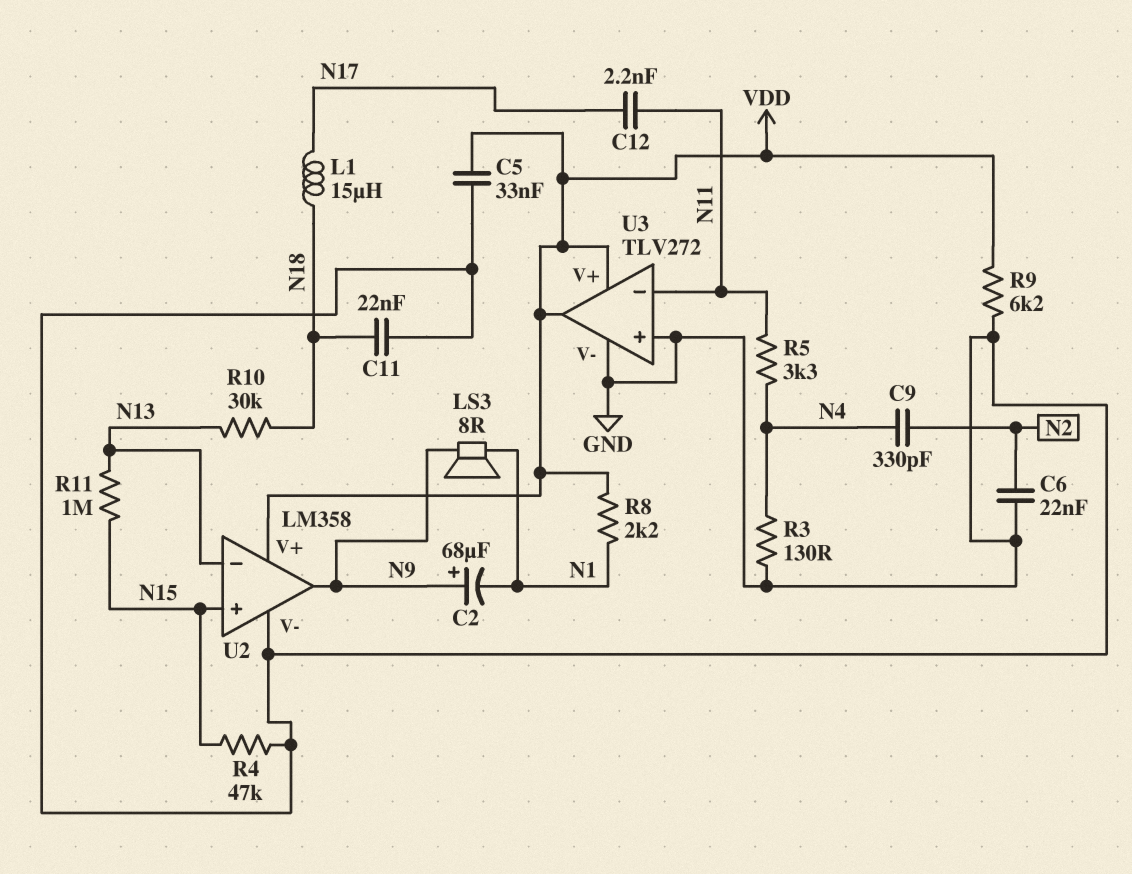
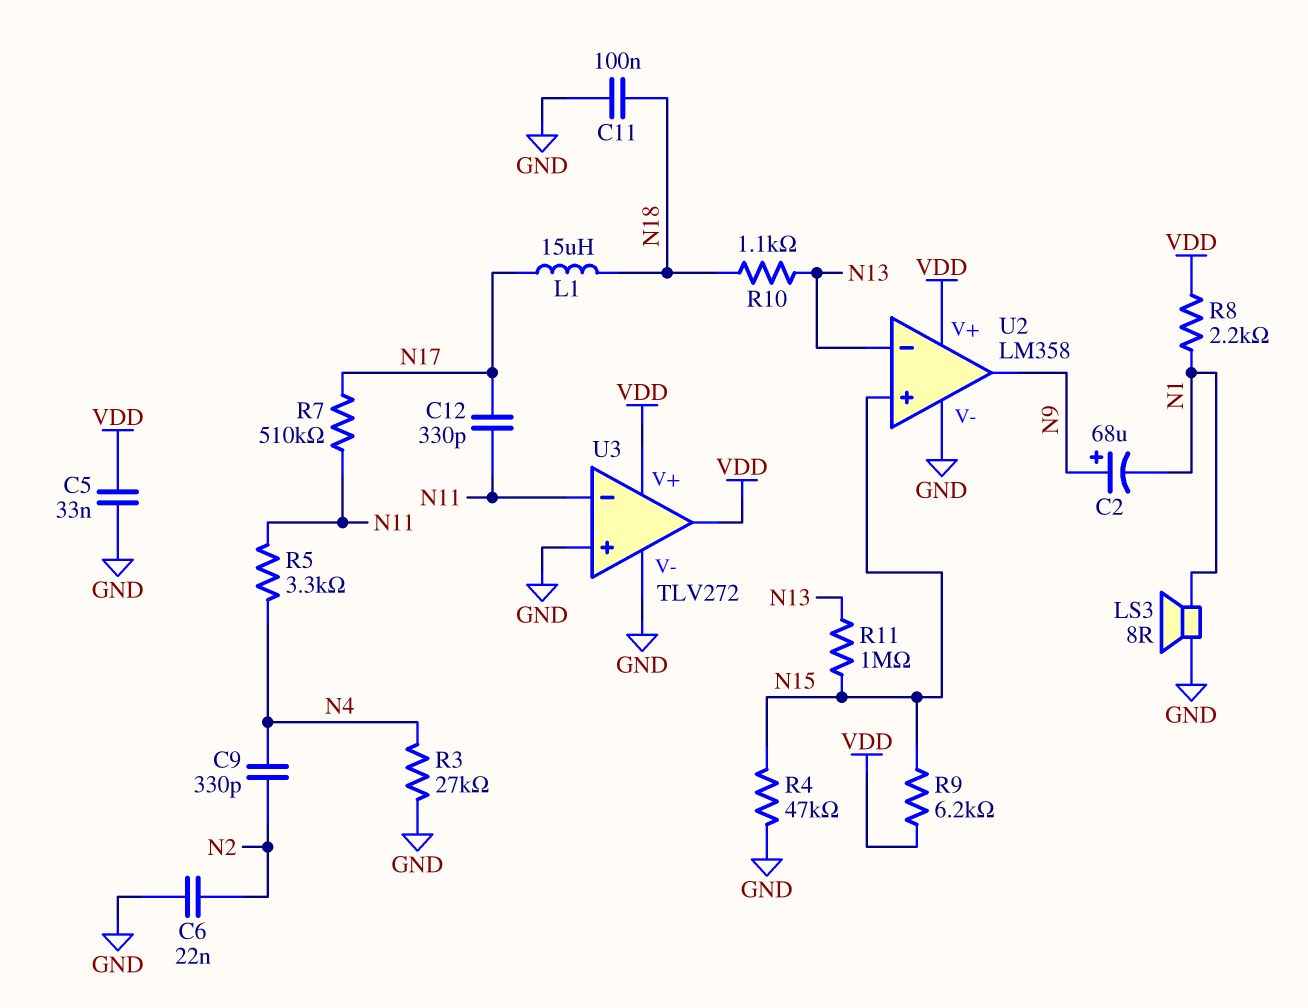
C11: 22nF (GND, N18) -> 100nF (GND, N18)
C12: 2.2nF (N11, N17) -> 330pF (N11, N17)
LS3: speaker 8R (N1, N9) -> speaker 8R (GND, N1)
R3: 130 (GND, N4) -> 27k (GND, N4)
R7: none -> 510k (N11, N17)
R9: 6.2k (GND, VDD) -> 6.2k (N15, VDD)
R10: 30k (N13, N18) -> 1.1k (N13, N18)

